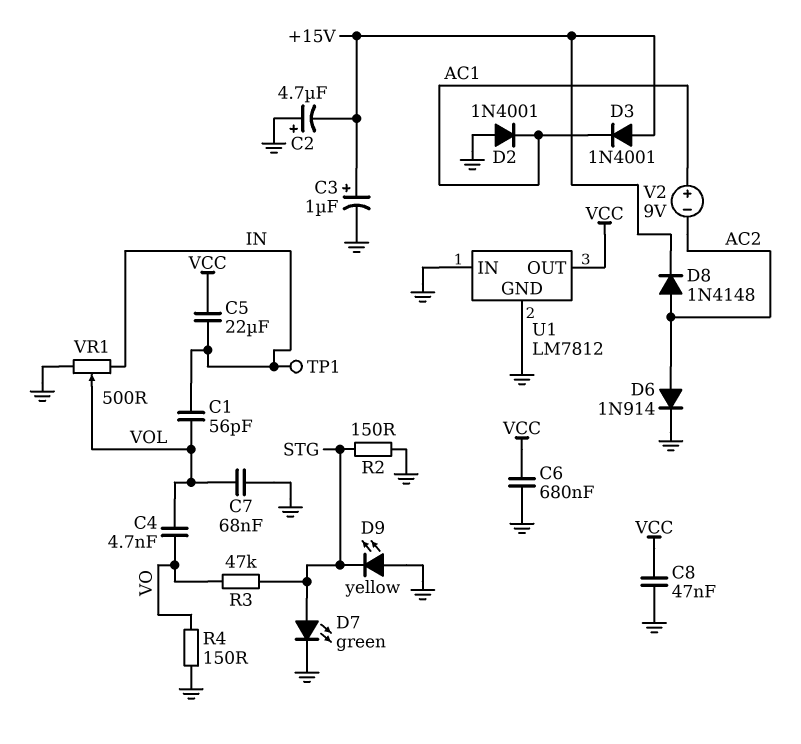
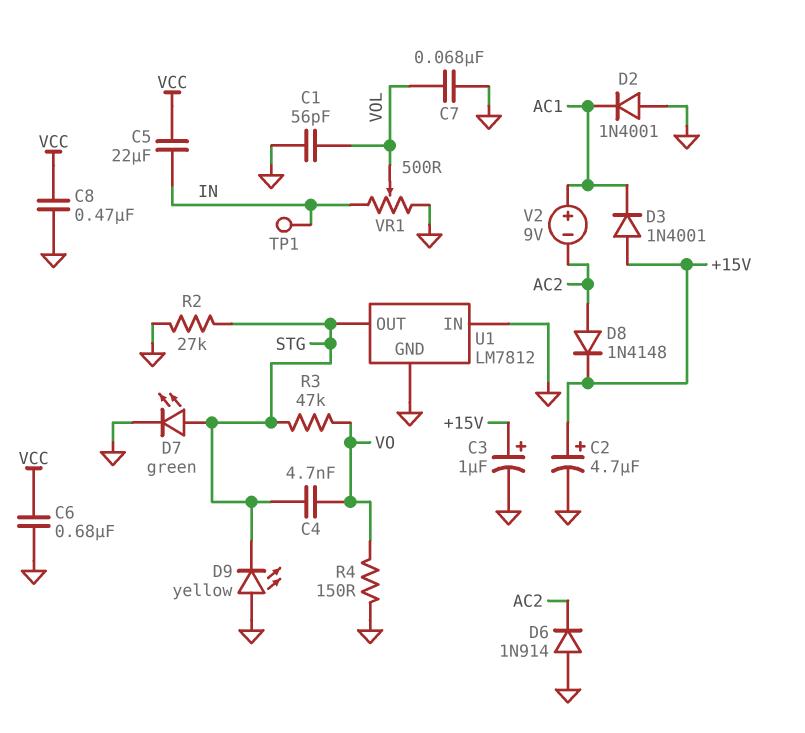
C1: 56pF (IN, VOL) -> 56pF (GND, VOL)
C2: 4.7uF (plus GND, minus +15V) -> 4.7uF (plus +15V, minus GND)
C4: 4.7nF (VO, VOL) -> 4.7nF (STG, VO)
C8: 47nF (GND, VCC) -> 470nF (GND, VCC)
D6: diode 1N914 (A AC2, K GND) -> diode 1N914 (A GND, K AC2)
R2: 150 (GND, STG) -> 27k (GND, STG)
U1 pin OUT: VCC -> STG

